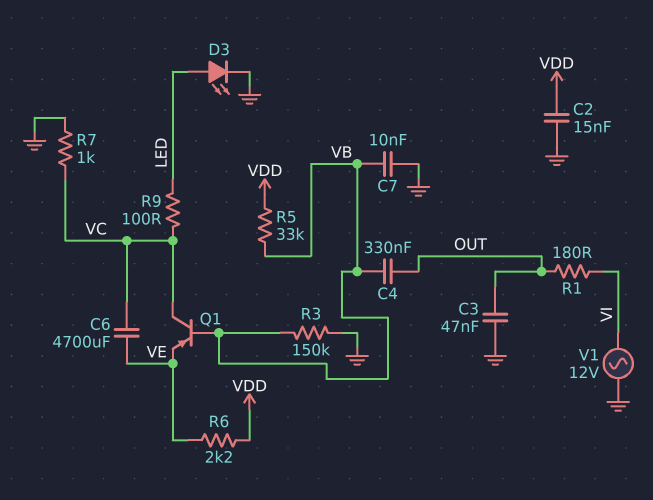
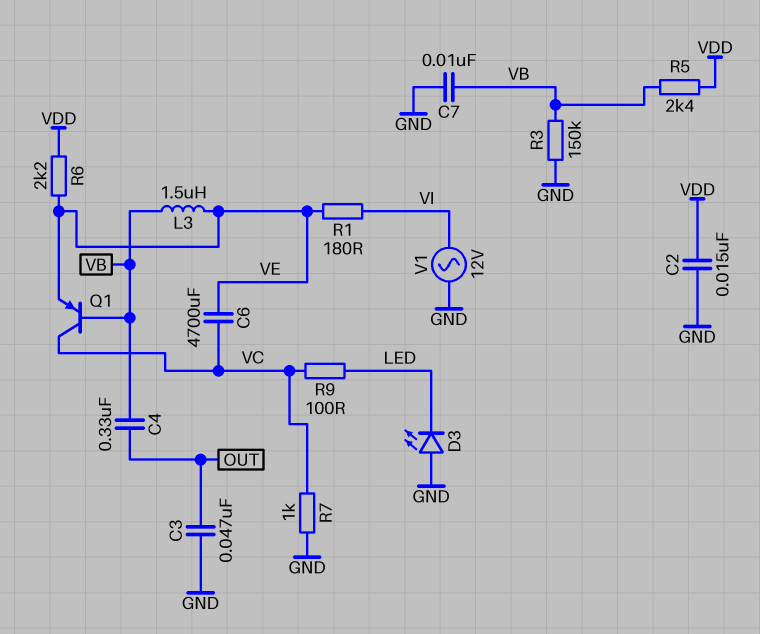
D3: LED (A LED, K GND) -> LED (A GND, K LED)
L3: none -> 1.5uH (VB, VE)
R1: 180 (OUT, VI) -> 180 (VE, VI)
R5: 33k (VB, VDD) -> 2.4k (VB, VDD)

